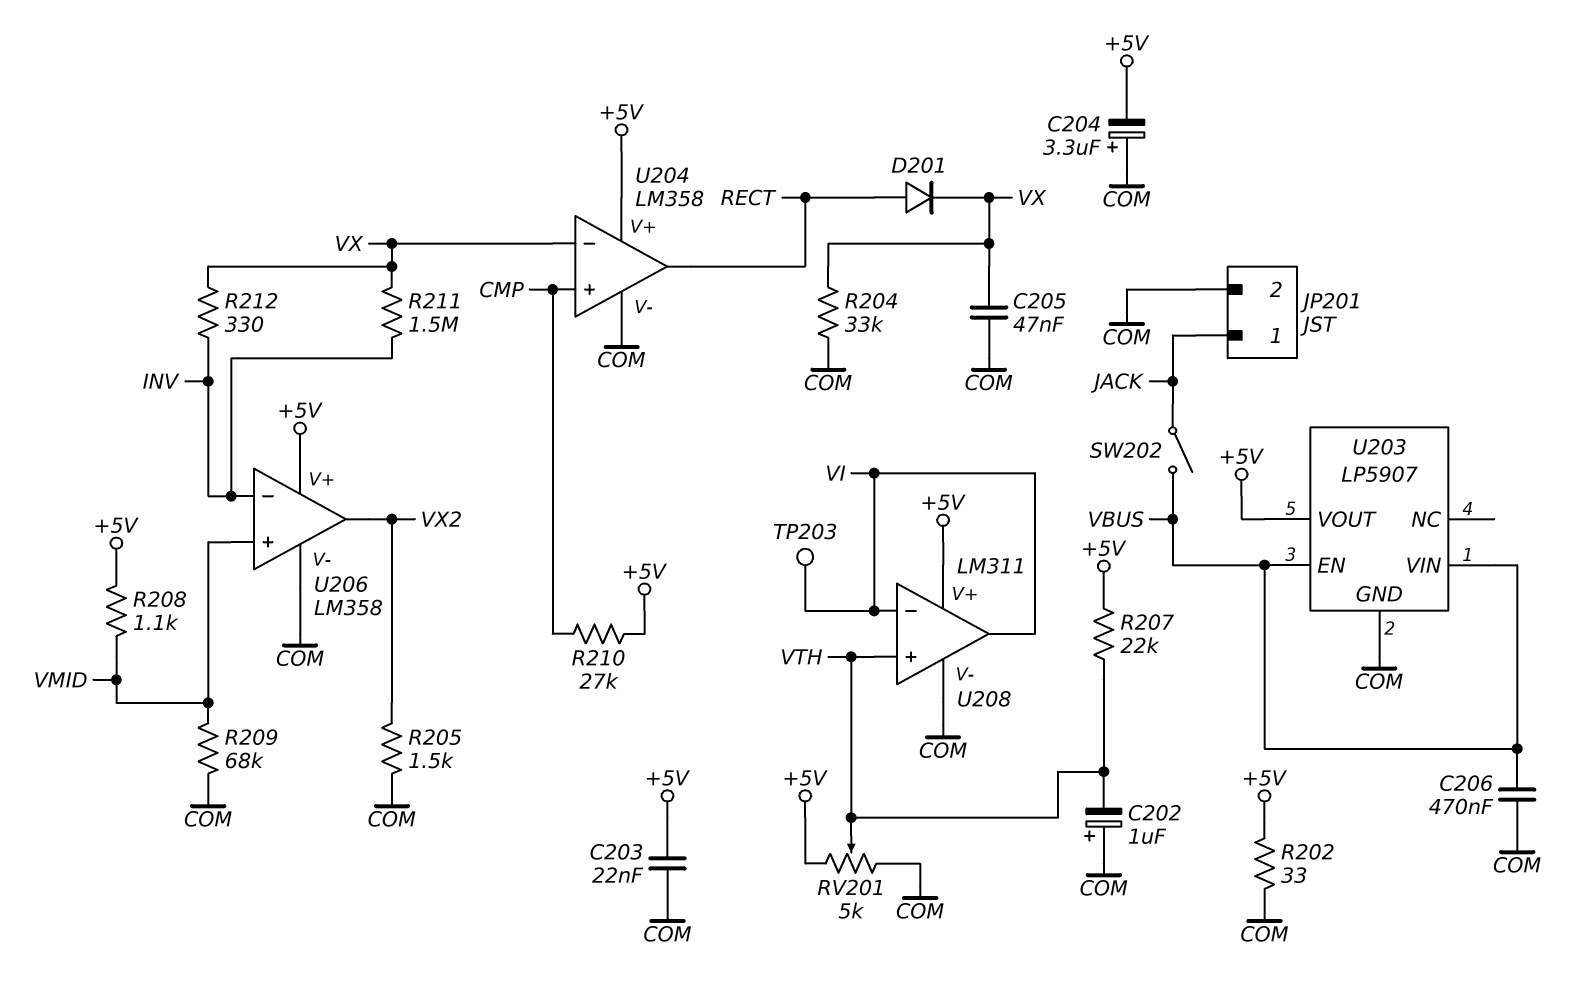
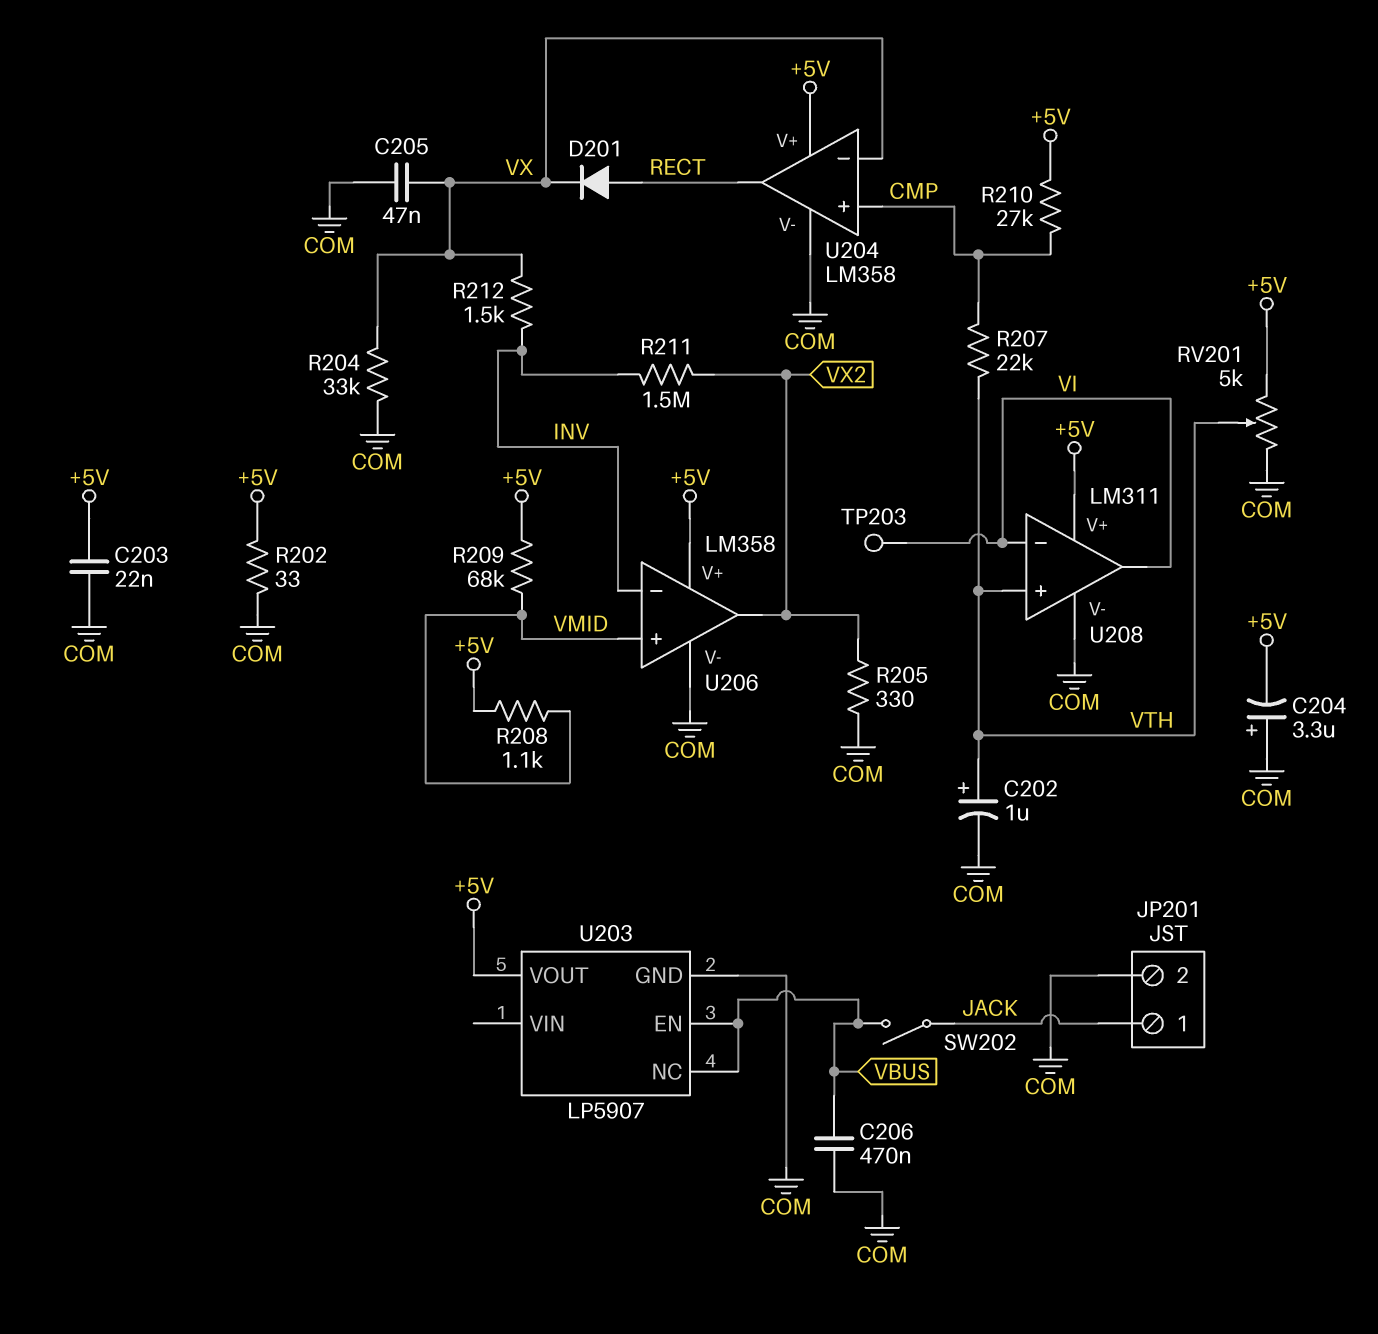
C202: 1uF (plus COM, minus VTH) -> 1uF (plus VTH, minus COM)
R205: 1.5k (COM, VX2) -> 330 (COM, VX2)
R207: 22k (+5V, VTH) -> 22k (CMP, VTH)
R209: 68k (COM, VMID) -> 68k (+5V, VMID)
R211: 1.5M (INV, VX) -> 1.5M (INV, VX2)
R212: 330 (INV, VX) -> 1.5k (INV, VX)
U203 pin NC: none -> VBUS
U203 pin VIN: VBUS -> none

